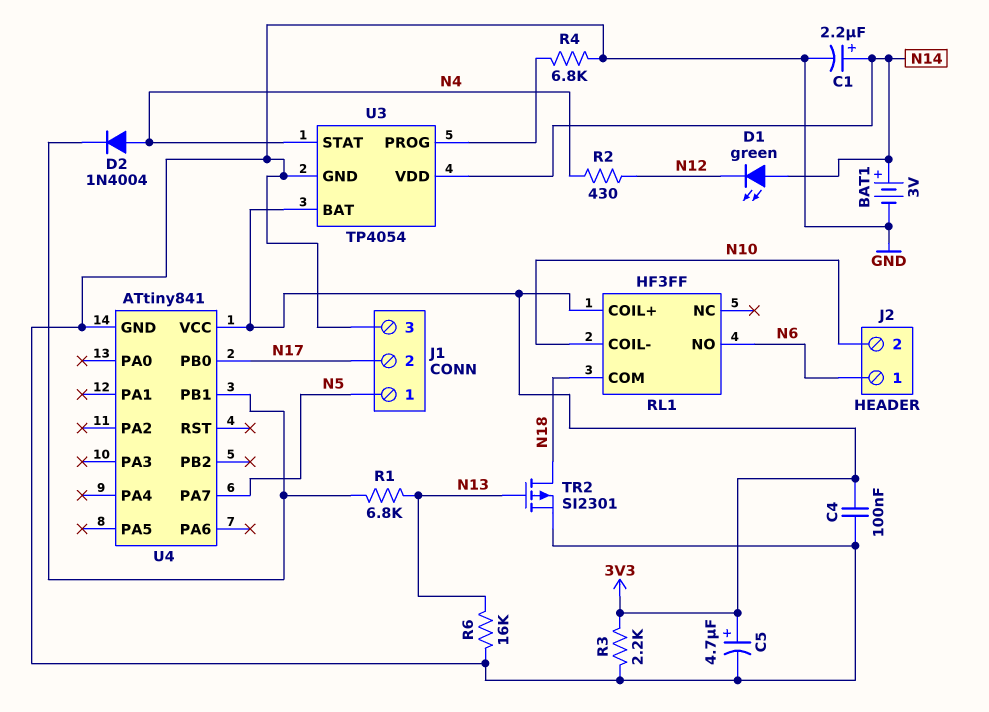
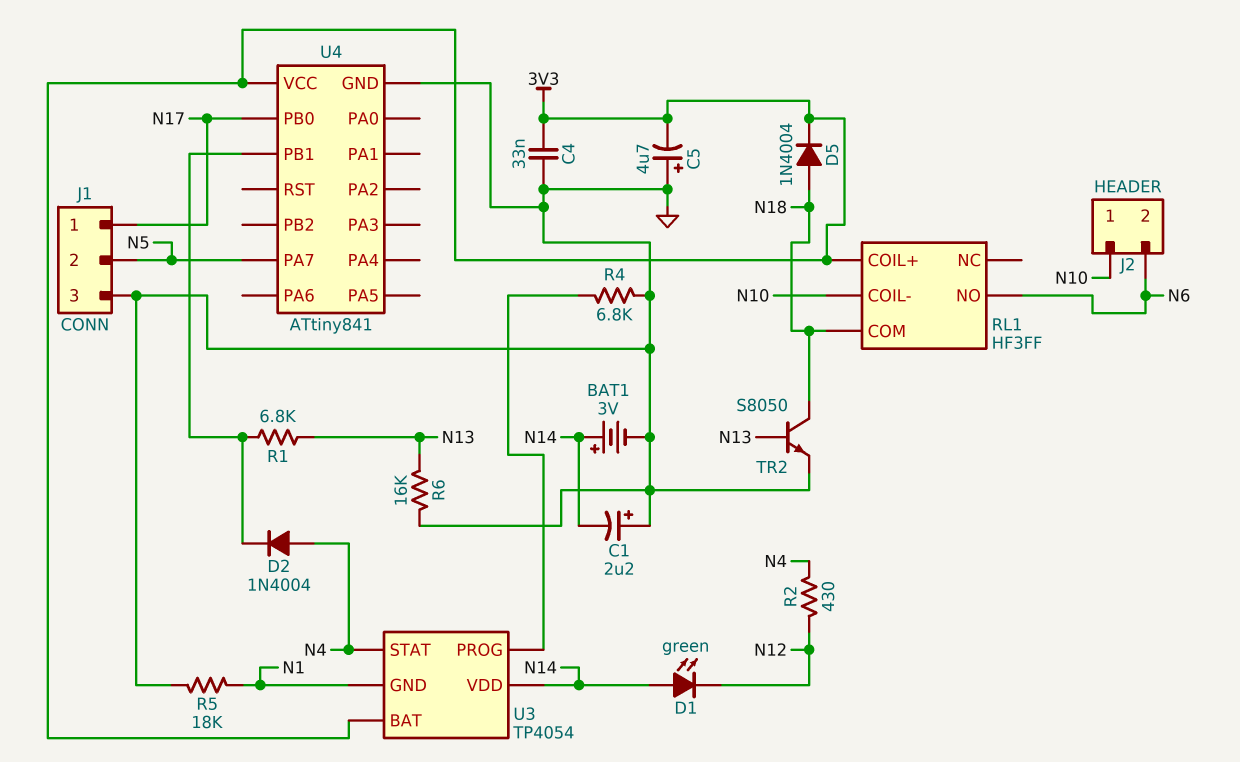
C1: 2.2uF (plus N14, minus GND) -> 2.2uF (plus GND, minus N14)
C4: 100nF (3V3, GND) -> 33nF (3V3, GND)
C5: 4.7uF (plus 3V3, minus GND) -> 4.7uF (plus GND, minus 3V3)
D5: none -> diode 1N4004 (A N18, K 3V3)
J1 pin 1: N5 -> N17
J1 pin 2: N17 -> N5
J2 pin 1: N6 -> N10
J2 pin 2: N10 -> N6
R3: 2.2k (3V3, GND) -> none
R5: none -> 18k (GND, N1)
TR2: PMOS SI2301 (G N13, D N18, S GND) -> NPN S8050 (B N13, C N18, E GND)
U3 pin GND: GND -> N1

